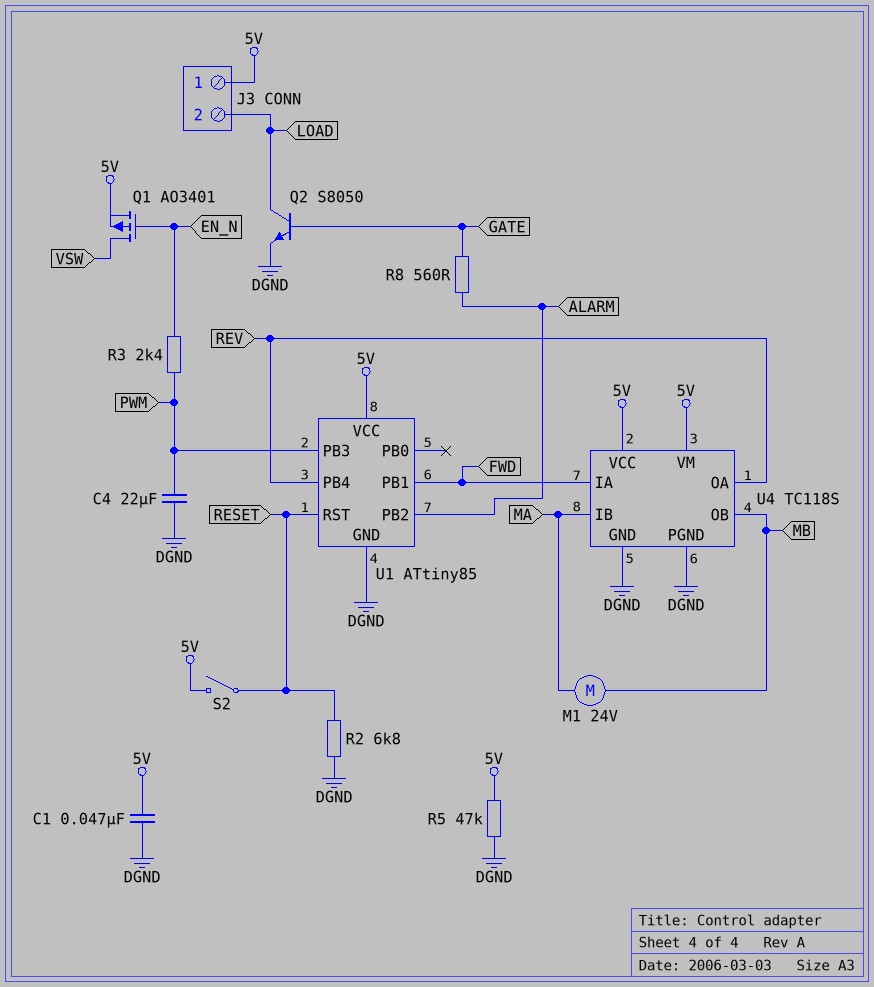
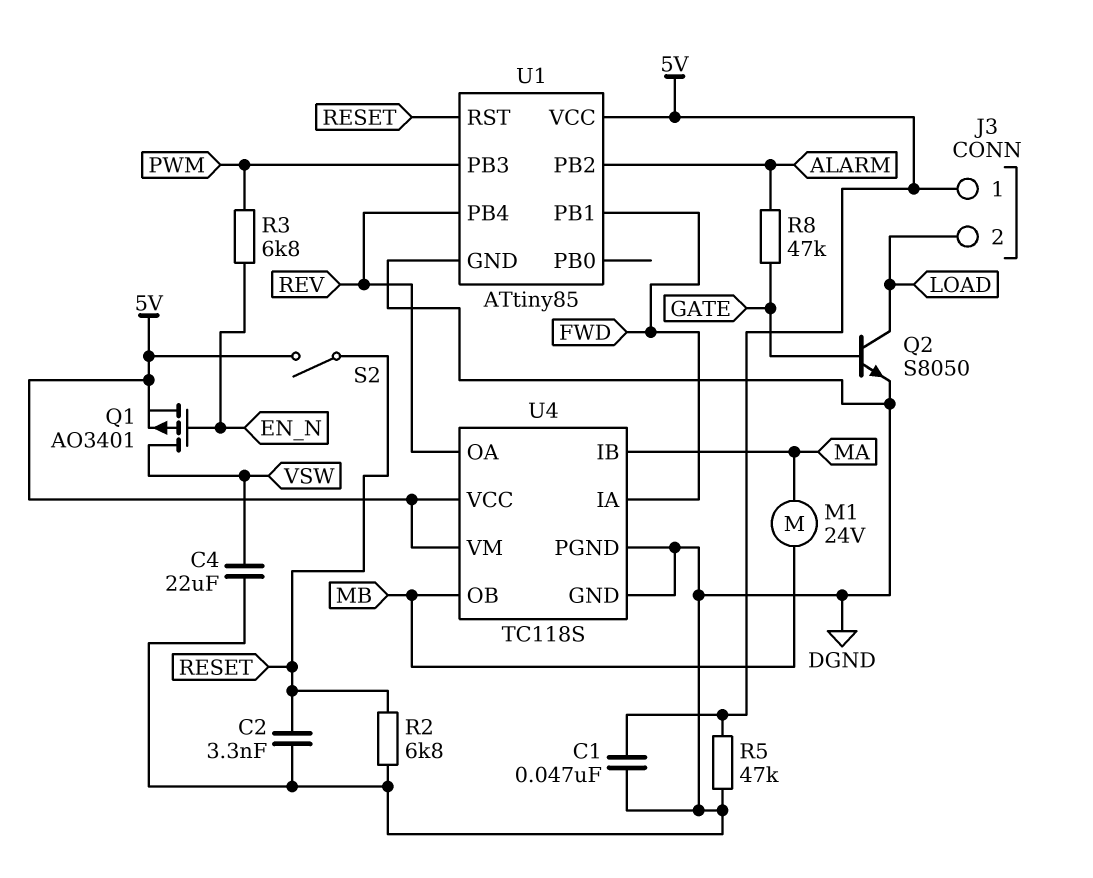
C2: none -> 3.3nF (DGND, RESET)
C4: 22uF (DGND, PWM) -> 22uF (DGND, VSW)
R3: 2.4k (EN_N, PWM) -> 6.8k (EN_N, PWM)
R8: 560 (ALARM, GATE) -> 47k (ALARM, GATE)

